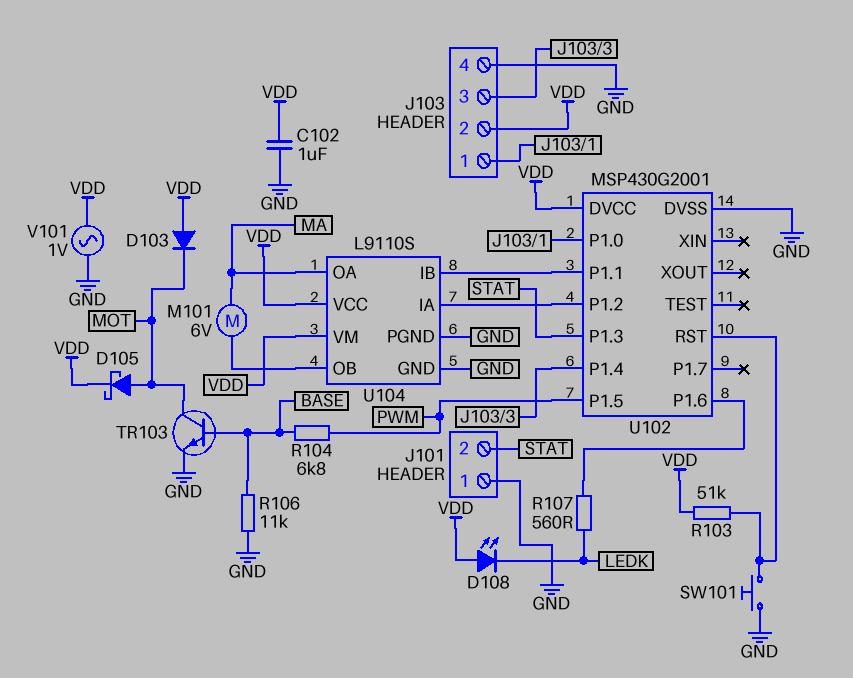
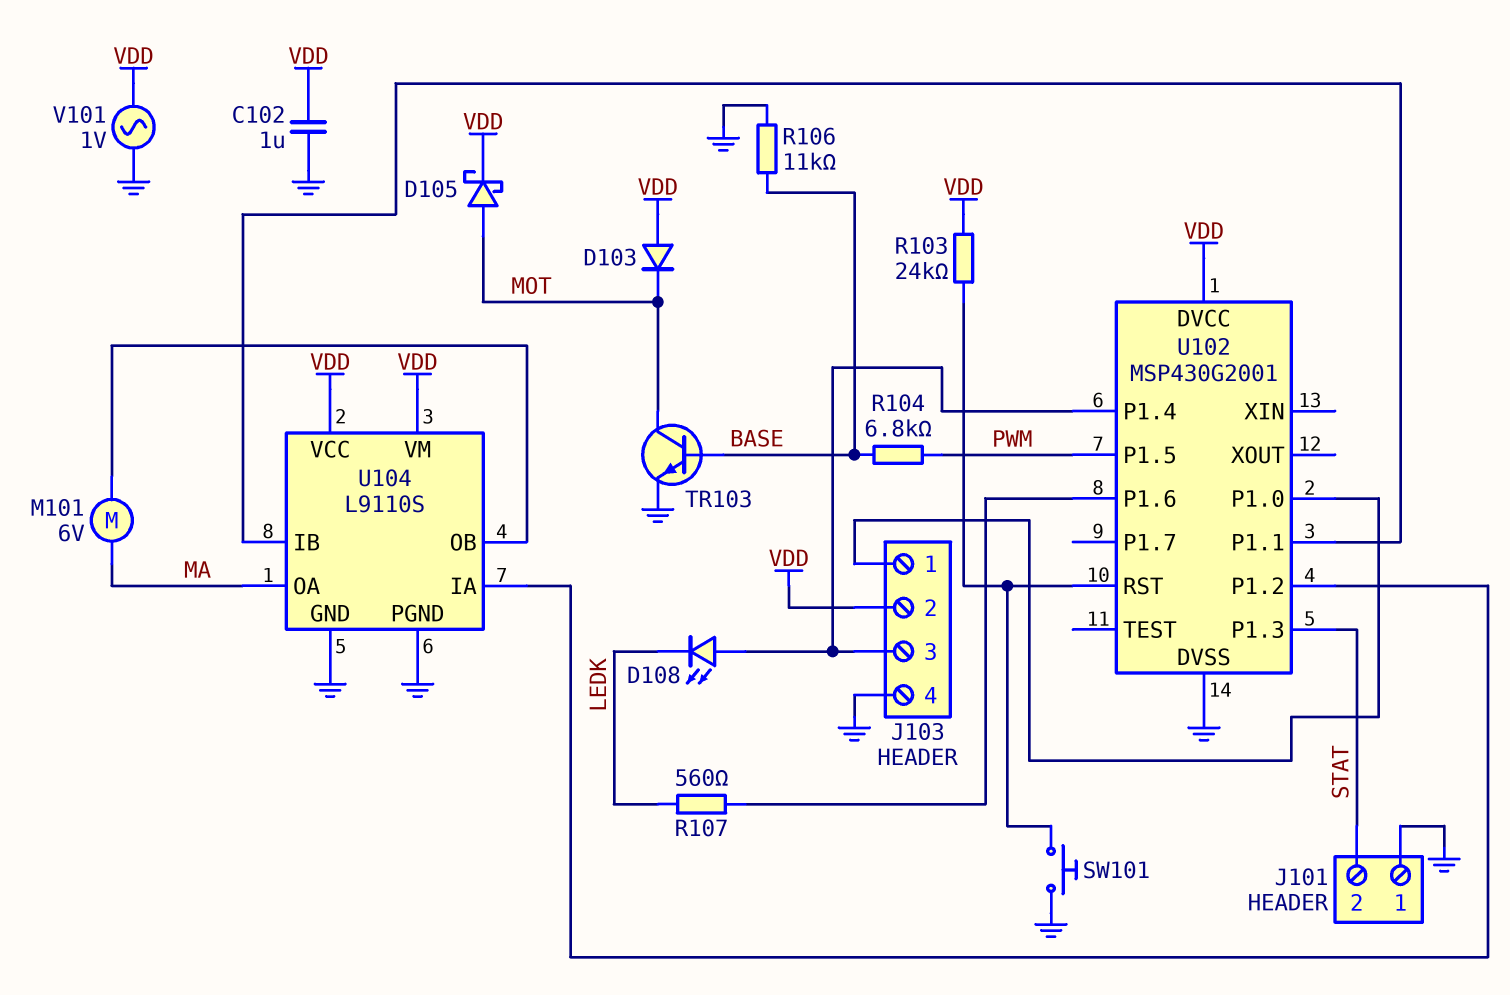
D108: LED (A VDD, K LEDK) -> LED (A J103/3, K LEDK)
R103: 51k (U102/RST, VDD) -> 24k (U102/RST, VDD)

